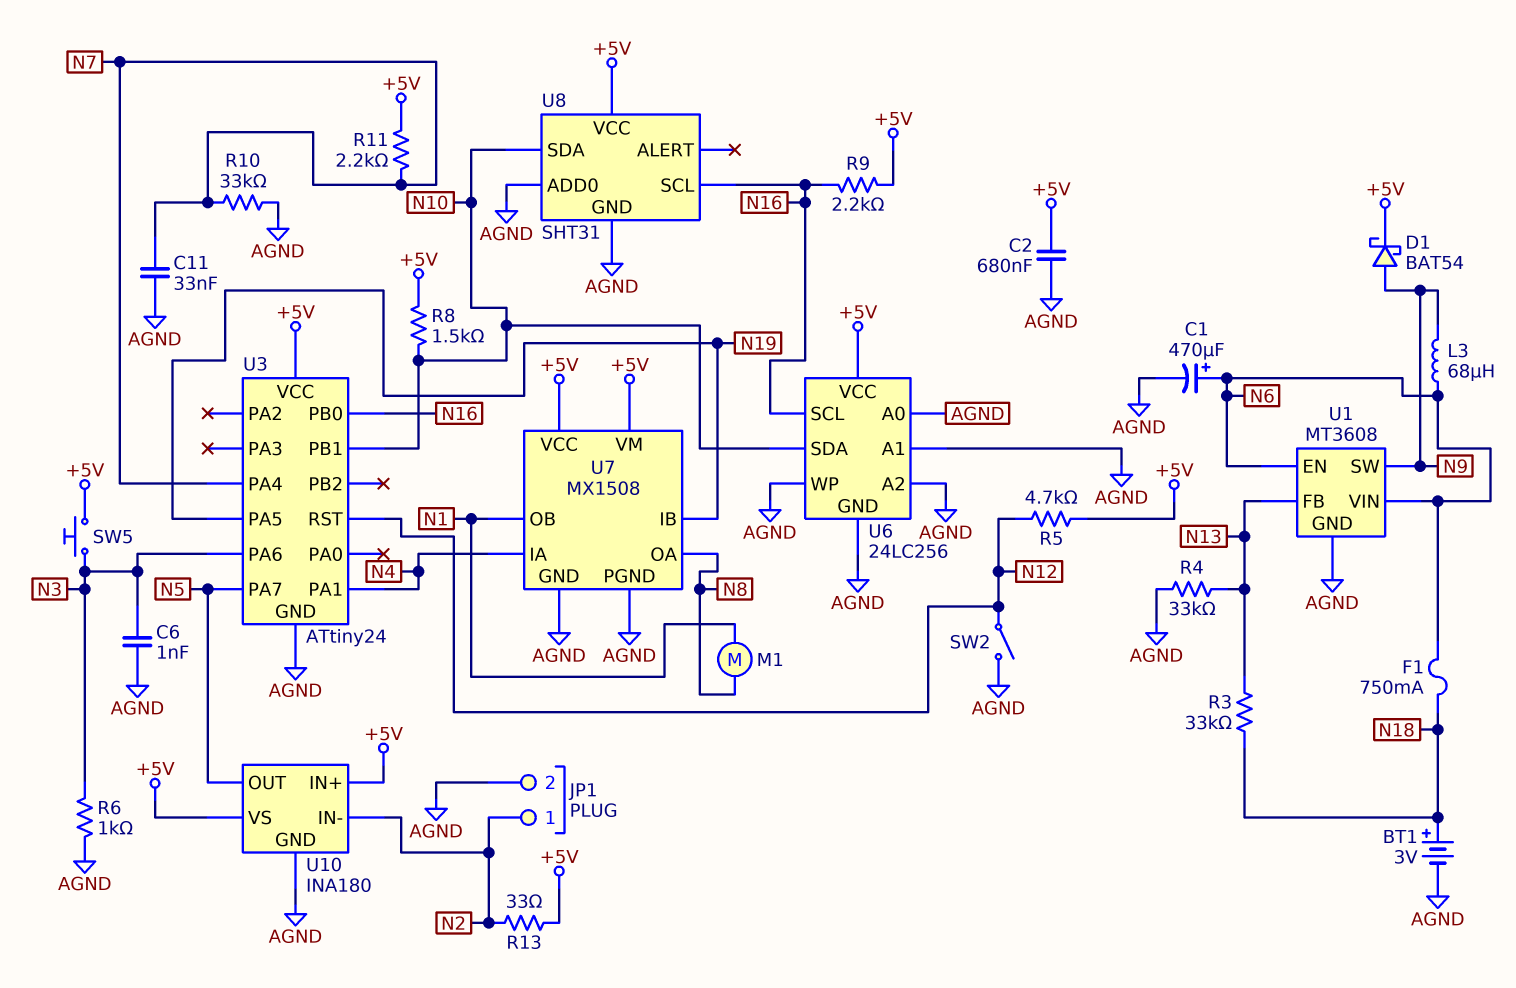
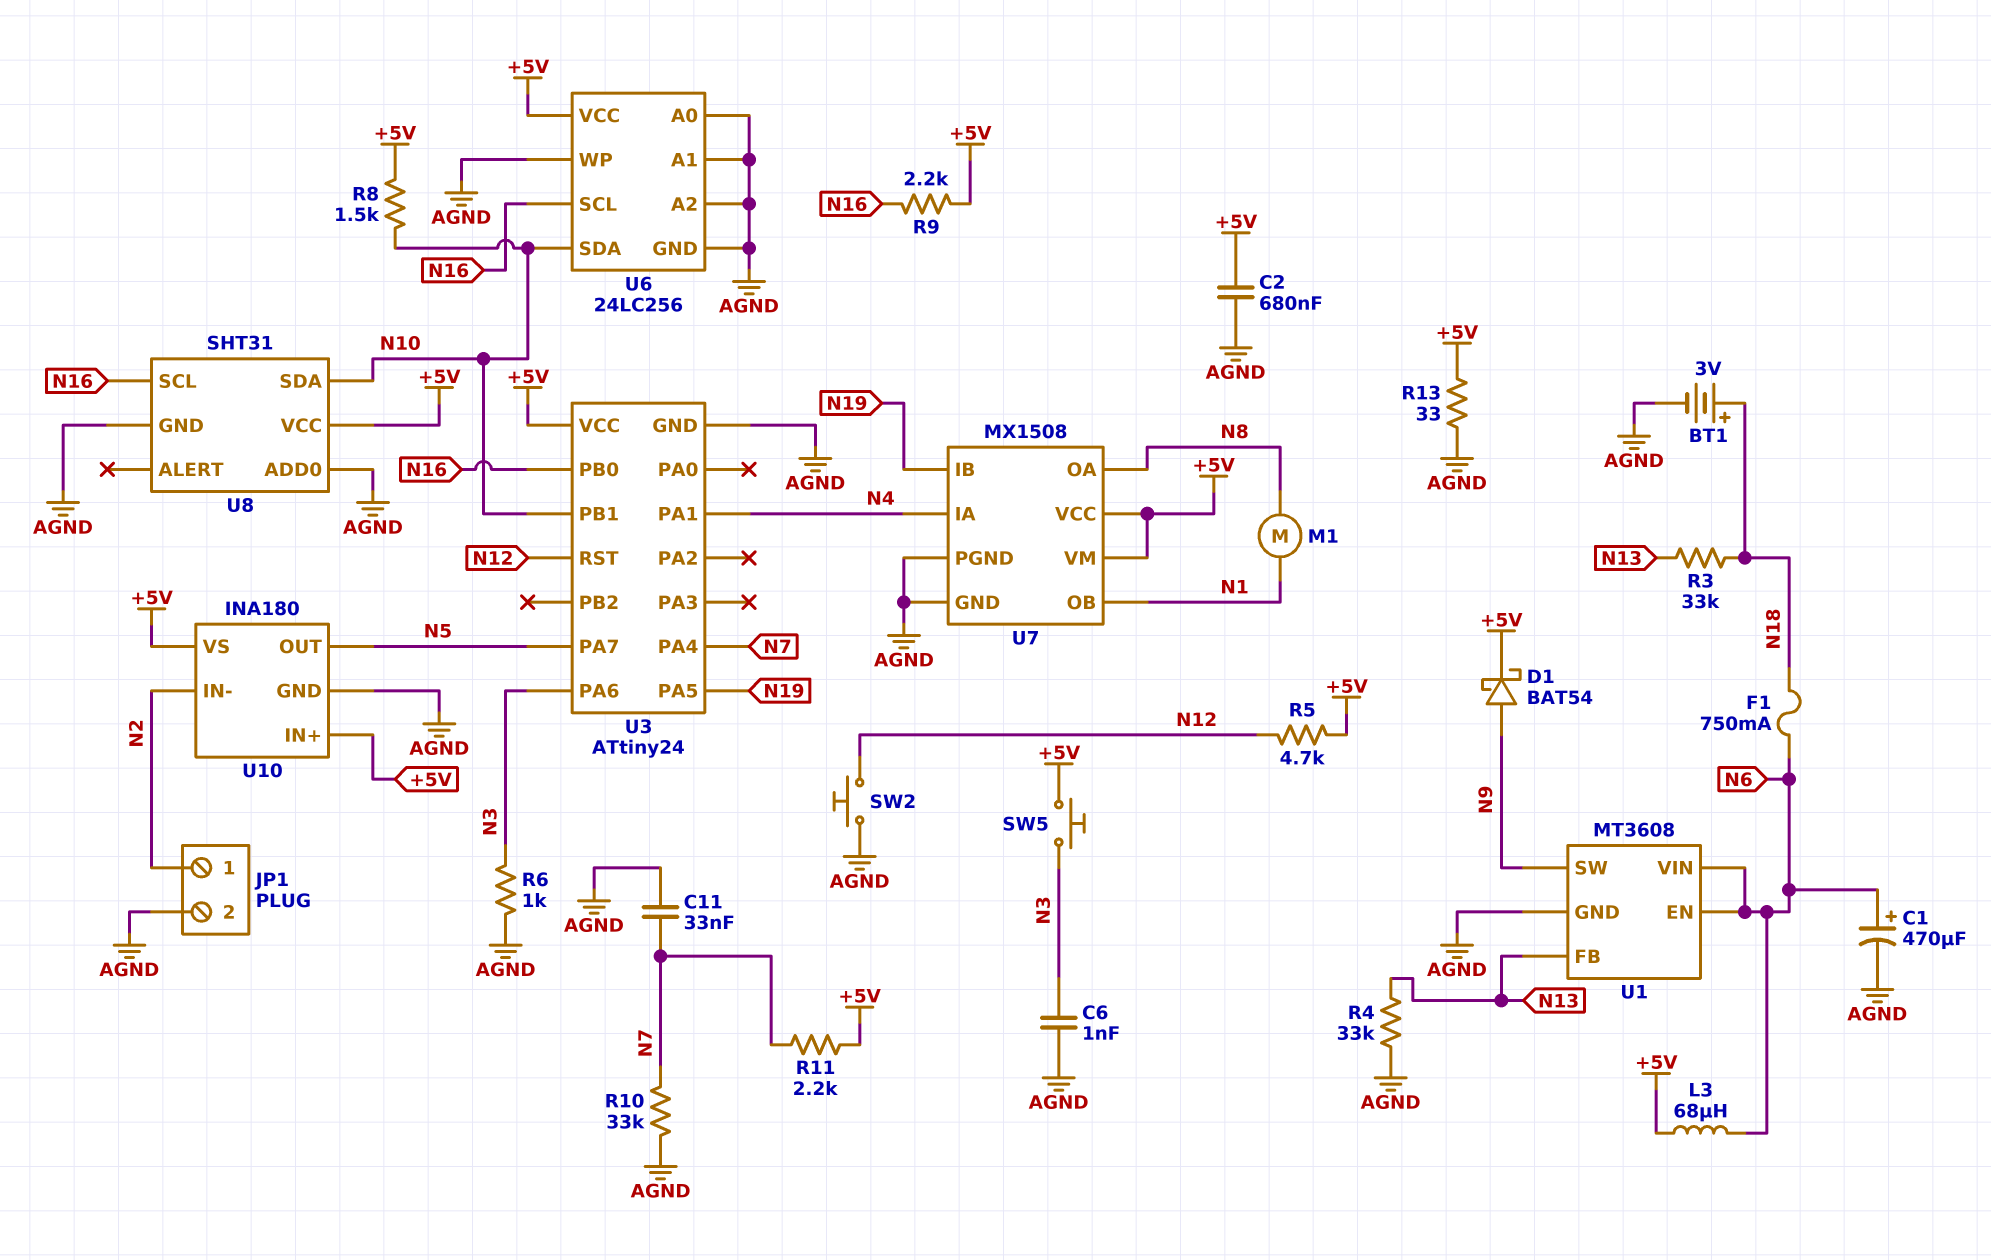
L3: 68uH (N6, N9) -> 68uH (+5V, N6)
R13: 33 (+5V, N2) -> 33 (+5V, AGND)
SW2: switch (AGND, N12) -> button (AGND, N12)

